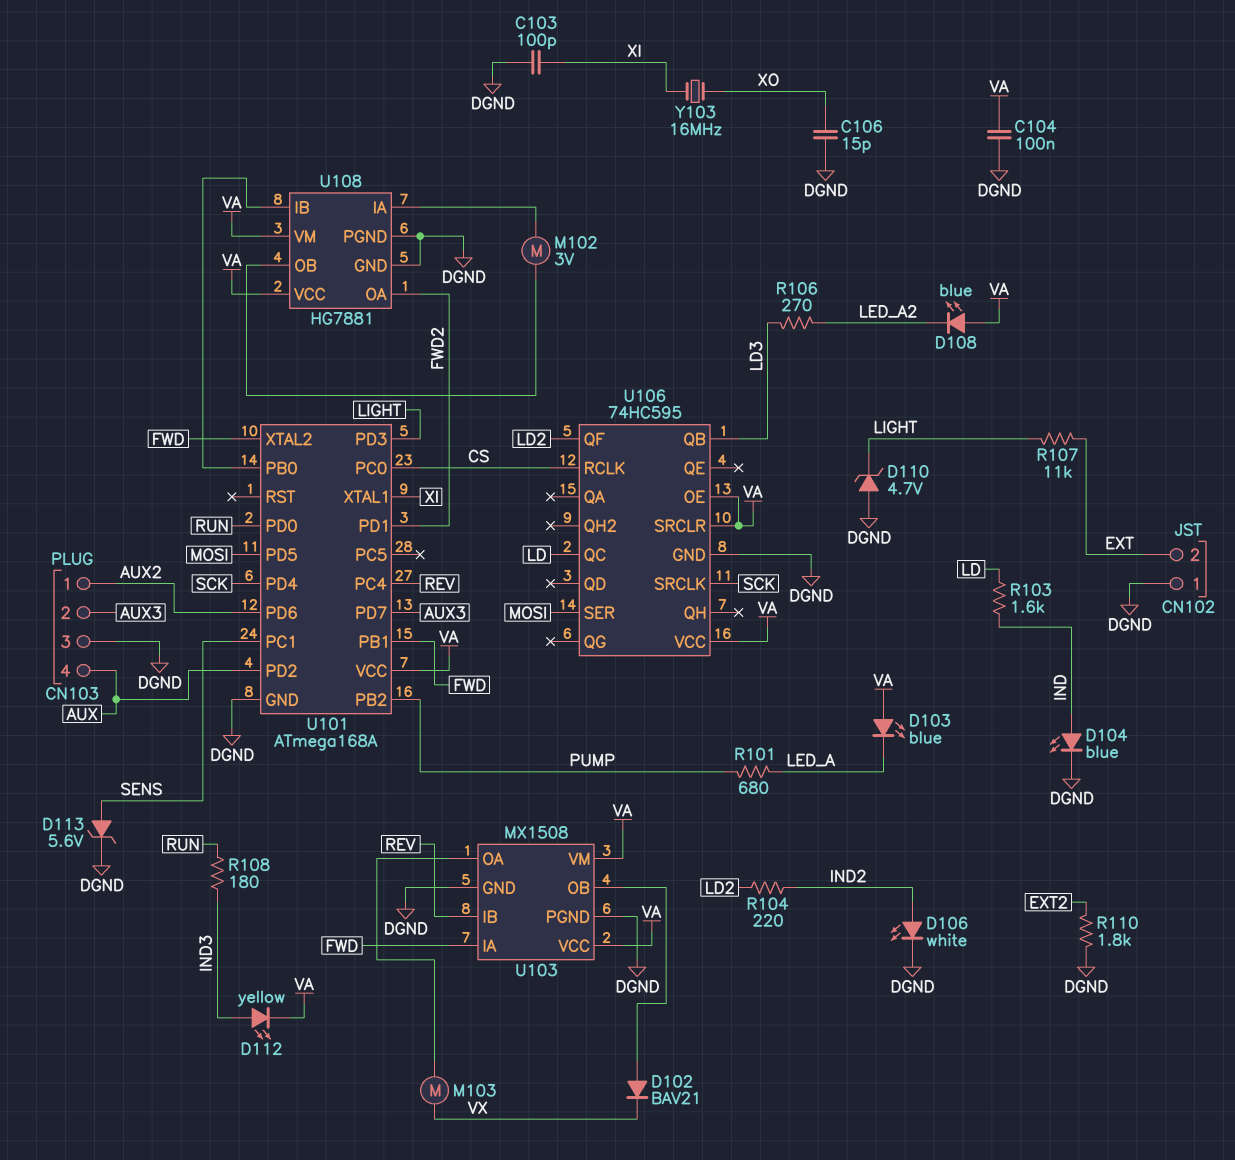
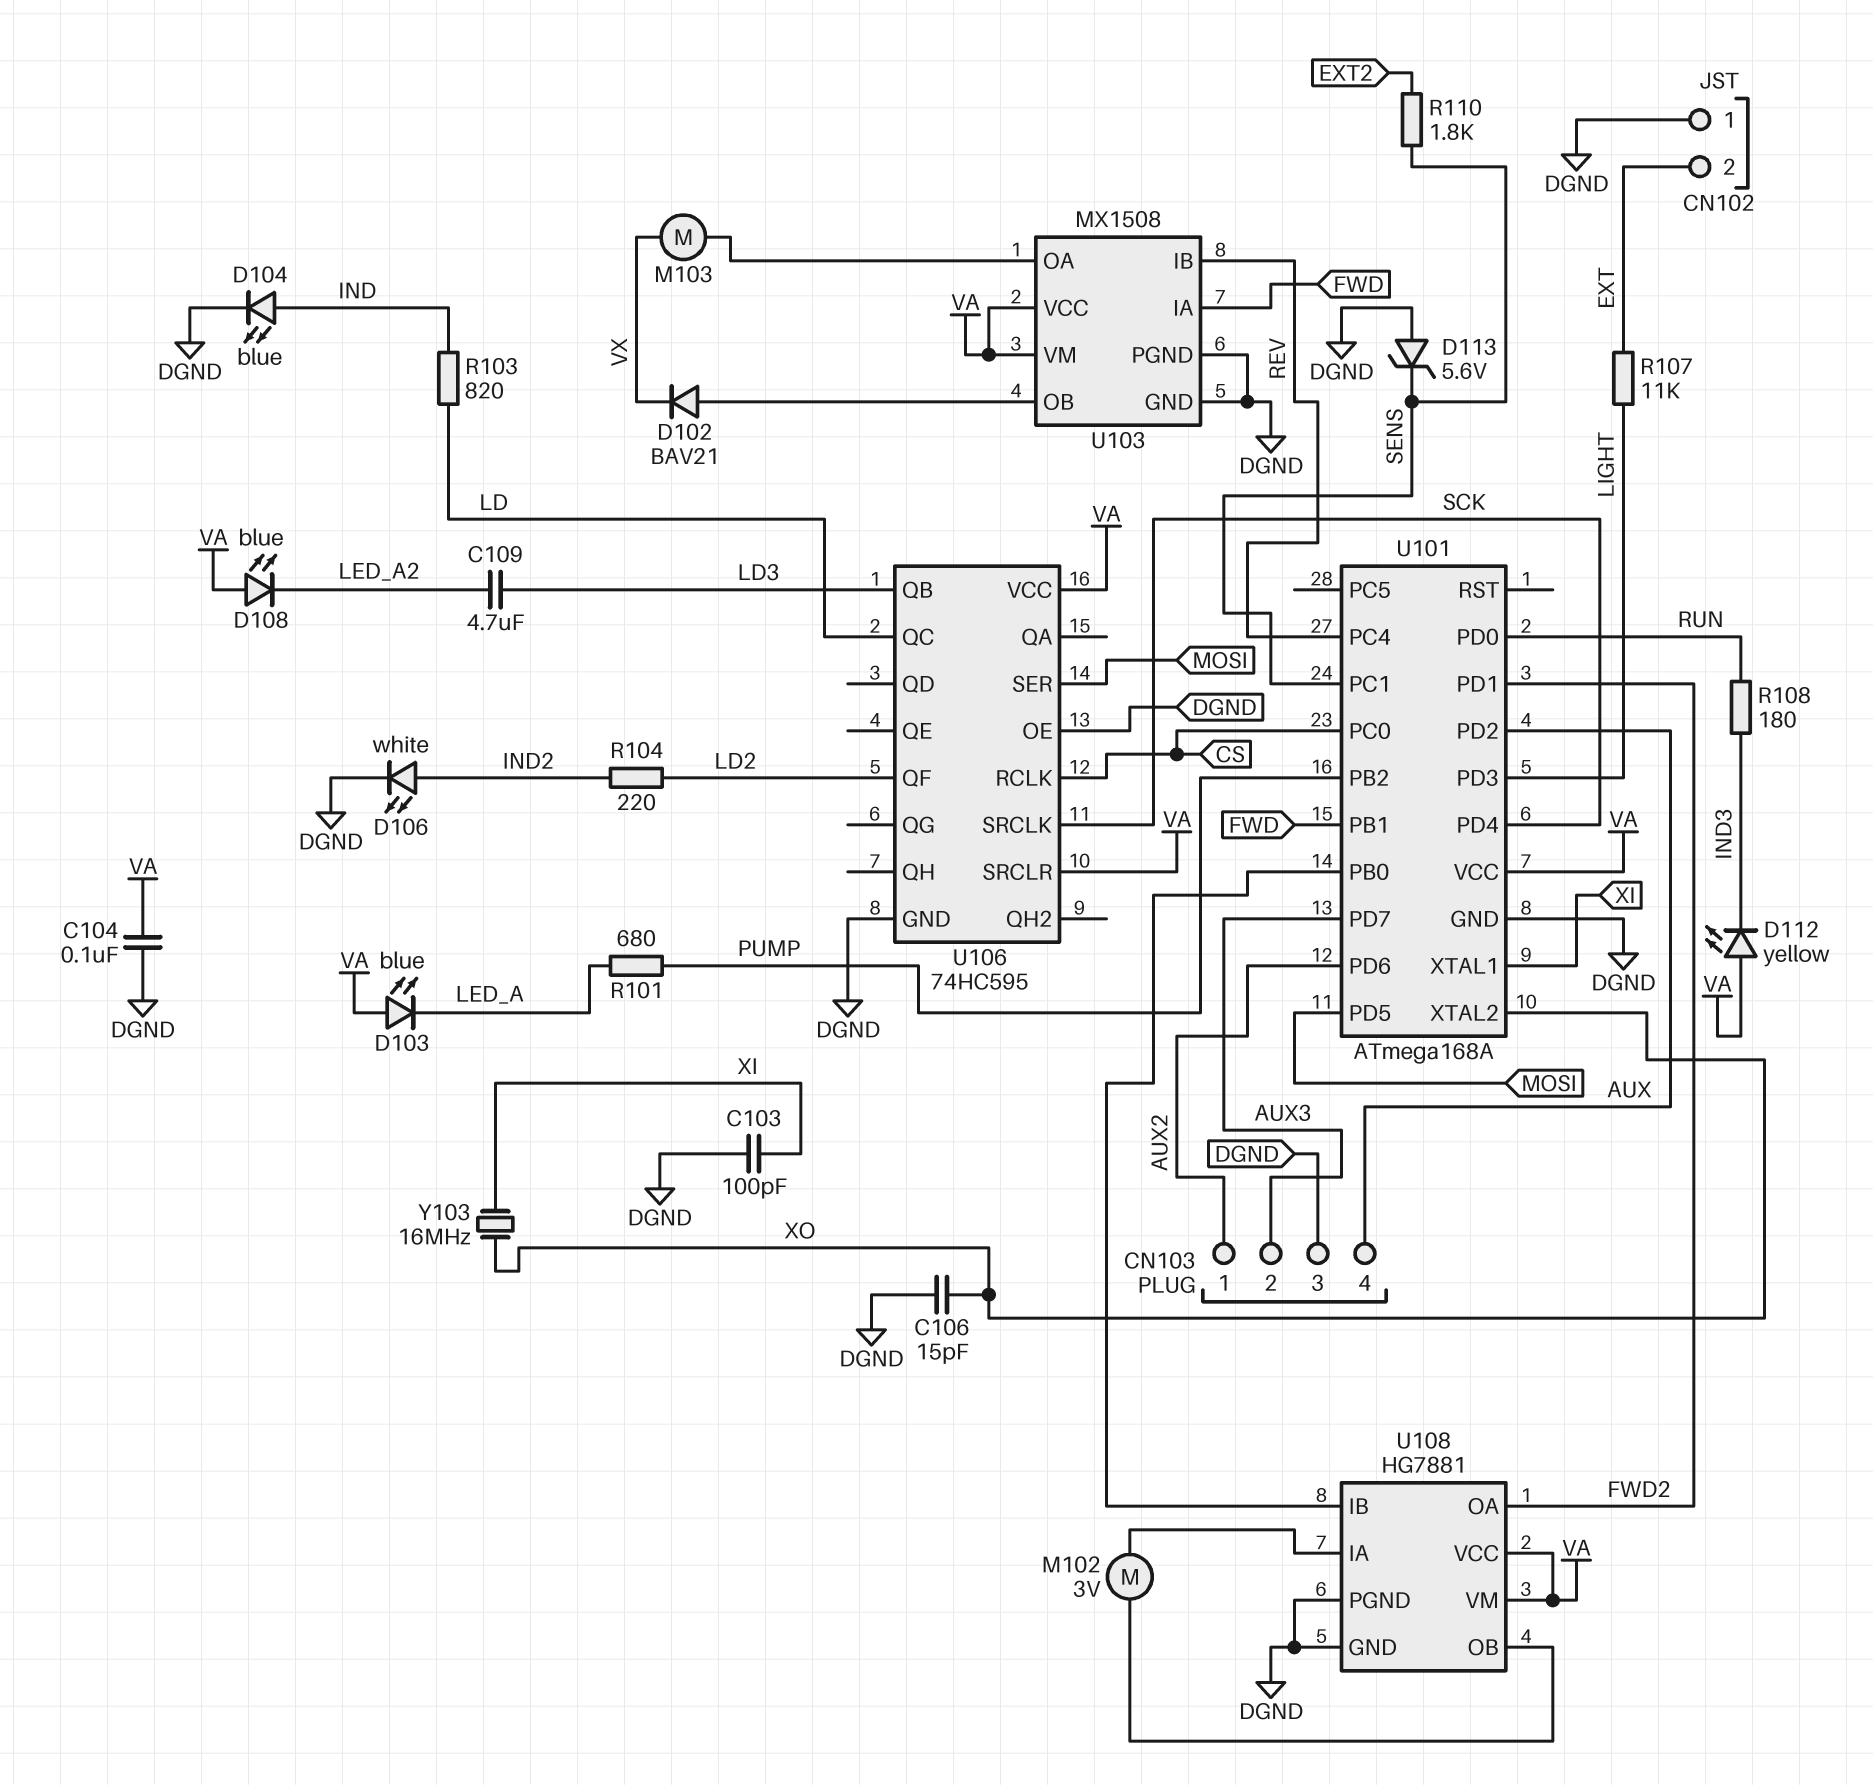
C109: none -> 4.7uF (LD3, LED_A2)
D110: zener 4.7V (A DGND, K LIGHT) -> none
D112: LED yellow (A IND3, K VA) -> LED yellow (A VA, K IND3)
D113: zener 5.6V (A SENS, K DGND) -> zener 5.6V (A DGND, K SENS)
R103: 1.6k (IND, LD) -> 820 (IND, LD)
R106: 270 (LD3, LED_A2) -> none
R110: 1.8k (DGND, EXT2) -> 1.8k (EXT2, SENS)
U101 pin XTAL2: FWD -> XO
U106 pin OE: VA -> DGND

